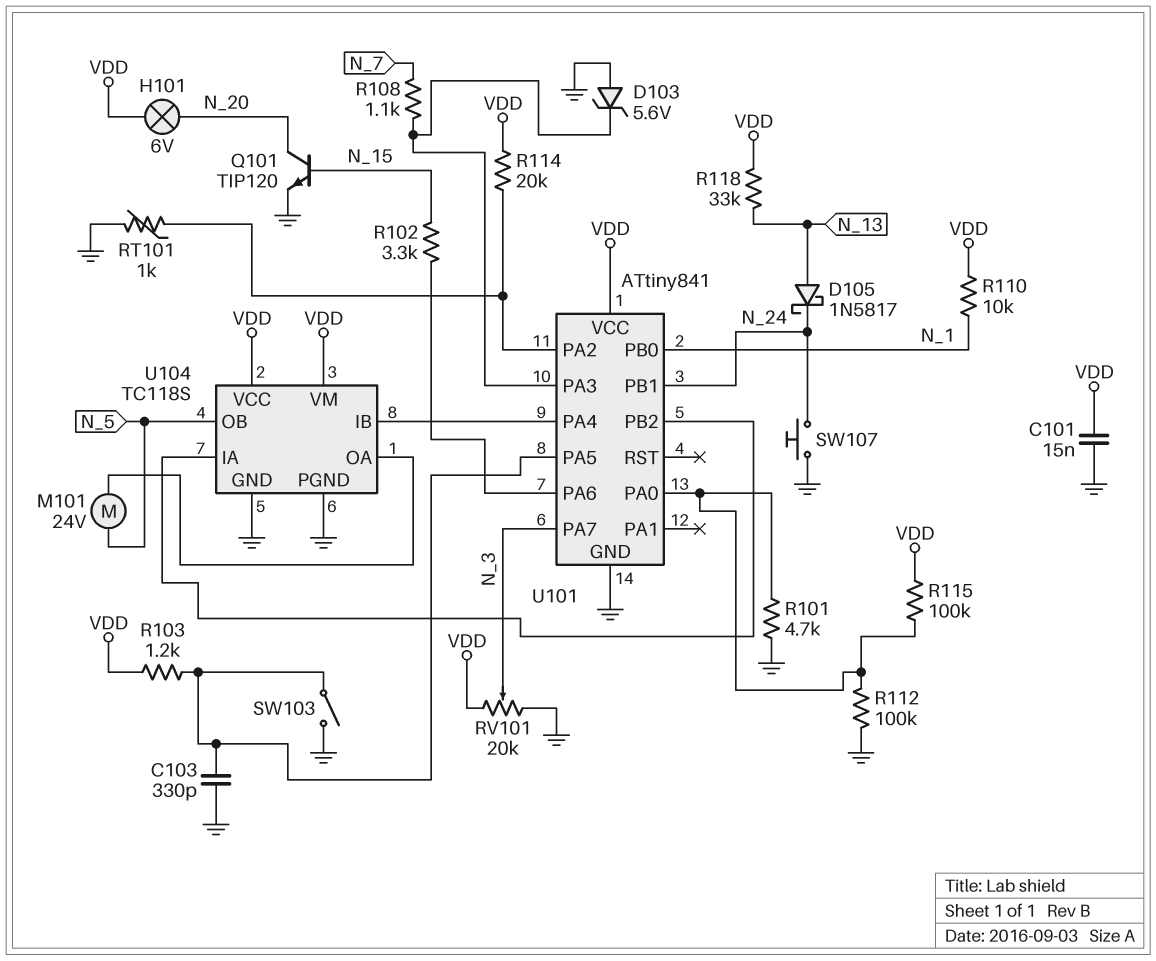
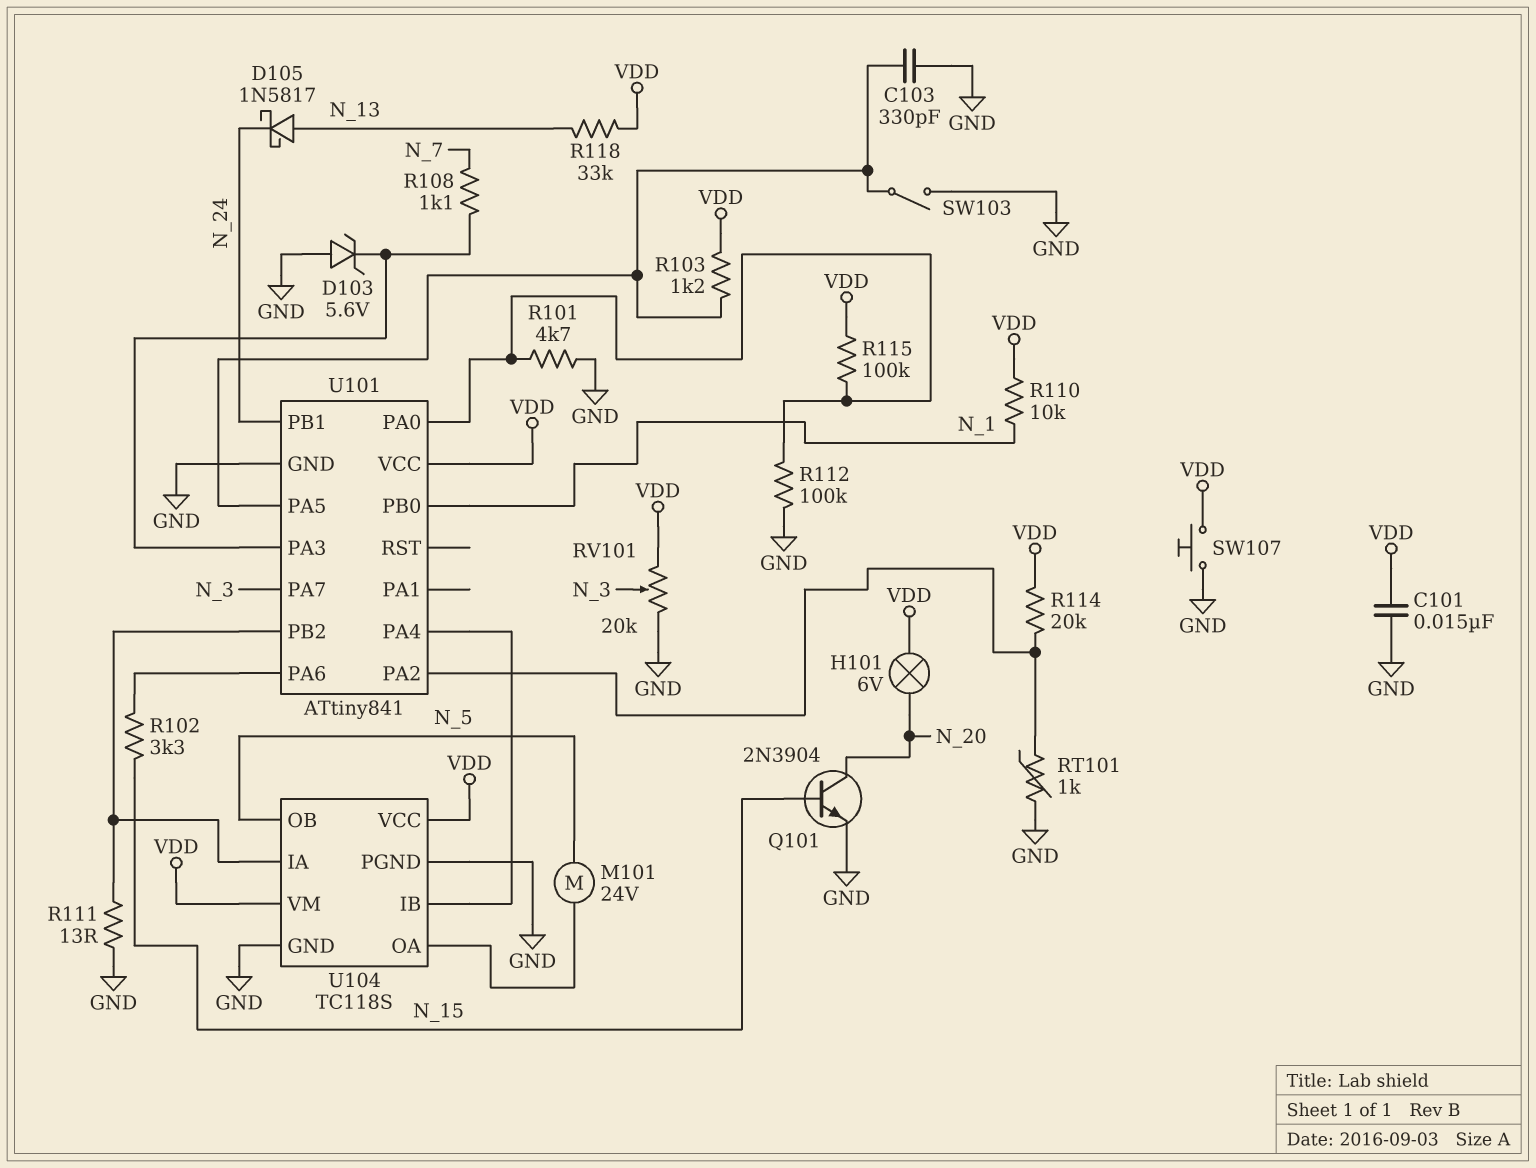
Q101: NPN TIP120 (B N_15, C N_20, E GND) -> NPN 2N3904 (B N_15, C N_20, E GND)
R111: none -> 13 (GND, U101/PB2)
SW107: button (GND, N_24) -> button (GND, VDD)

